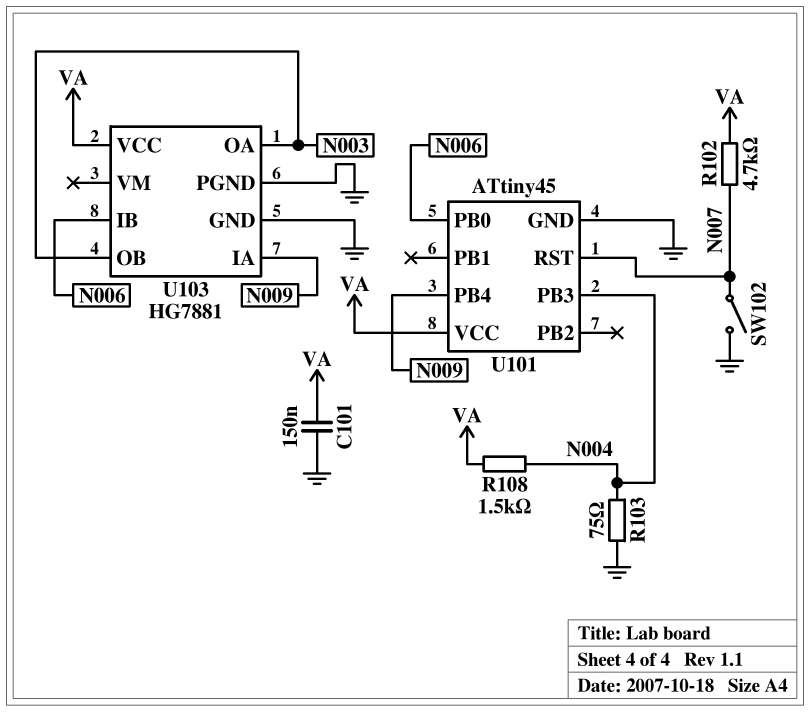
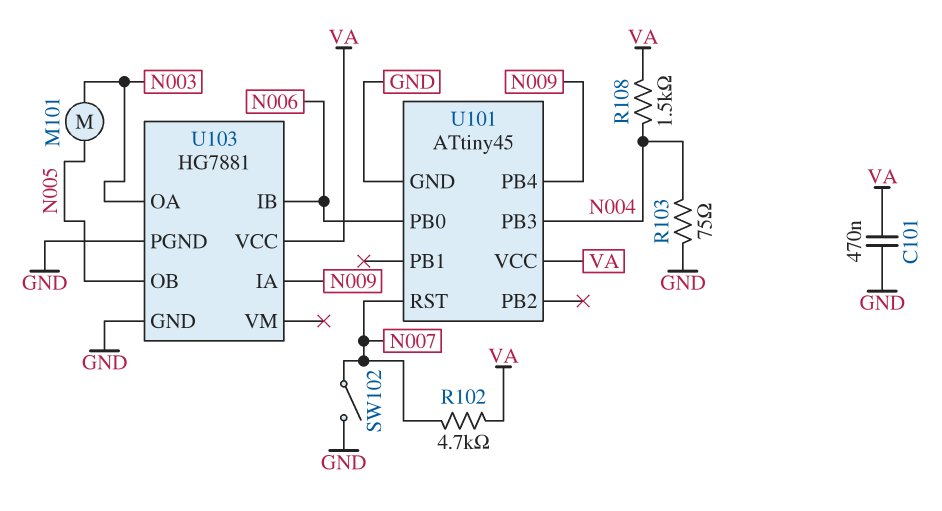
C101: 150nF (GND, VA) -> 470nF (GND, VA)
M101: none -> motor (N003, N005)
U103 pin OB: N003 -> N005

